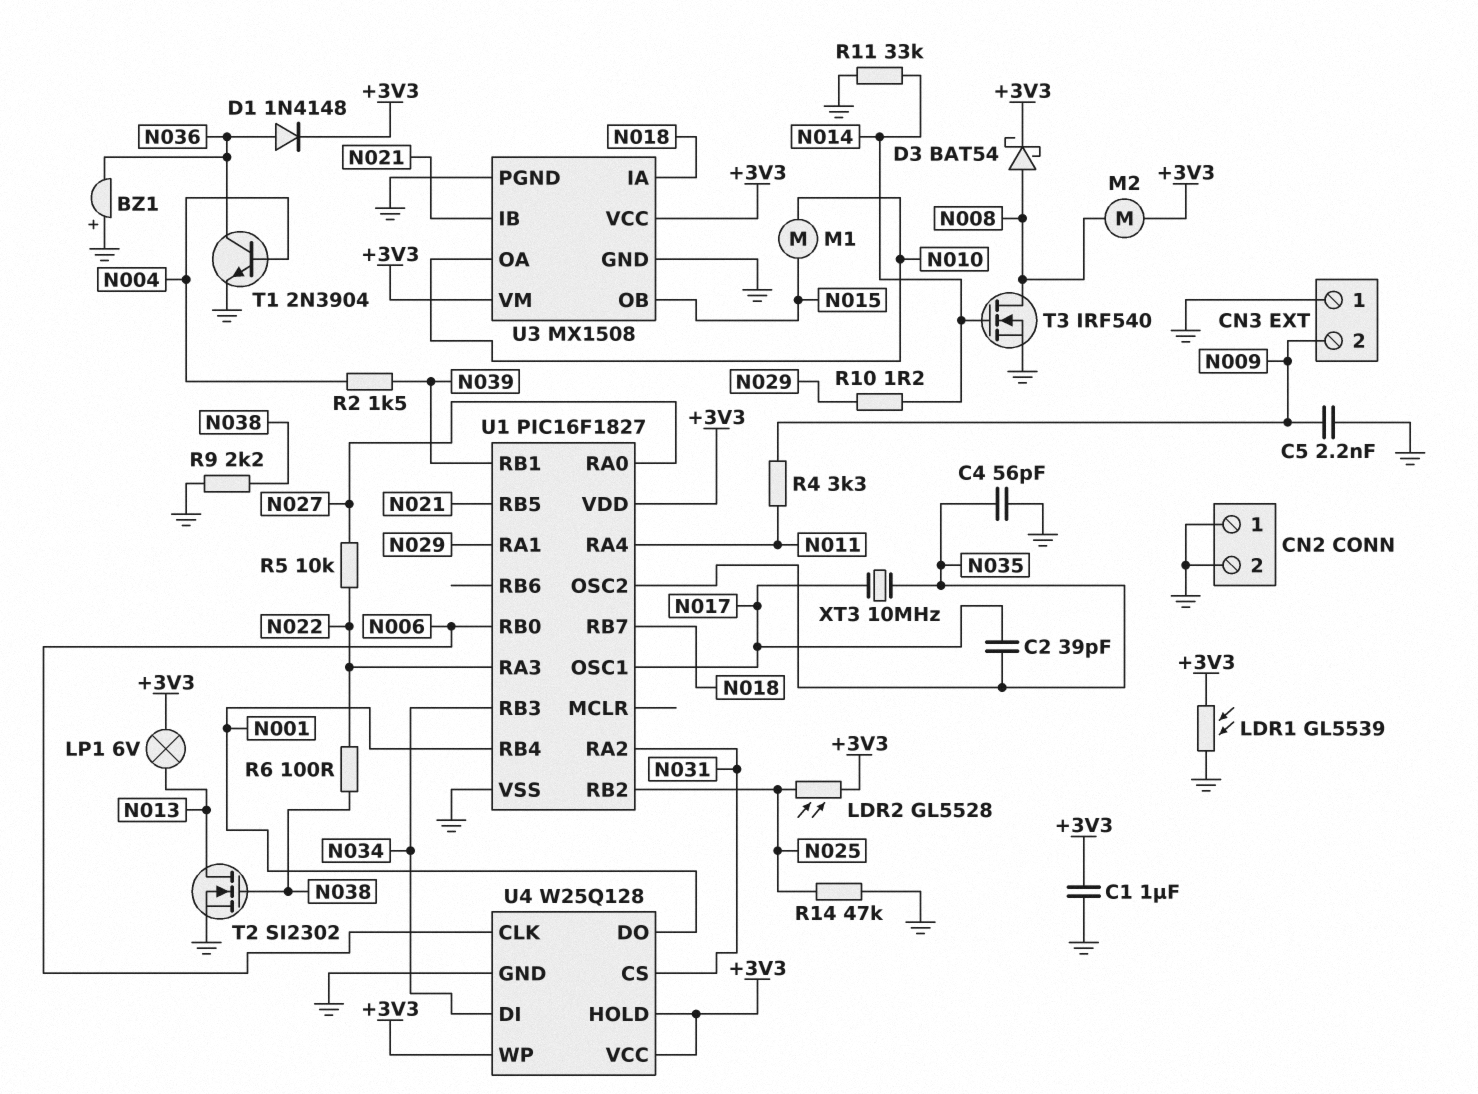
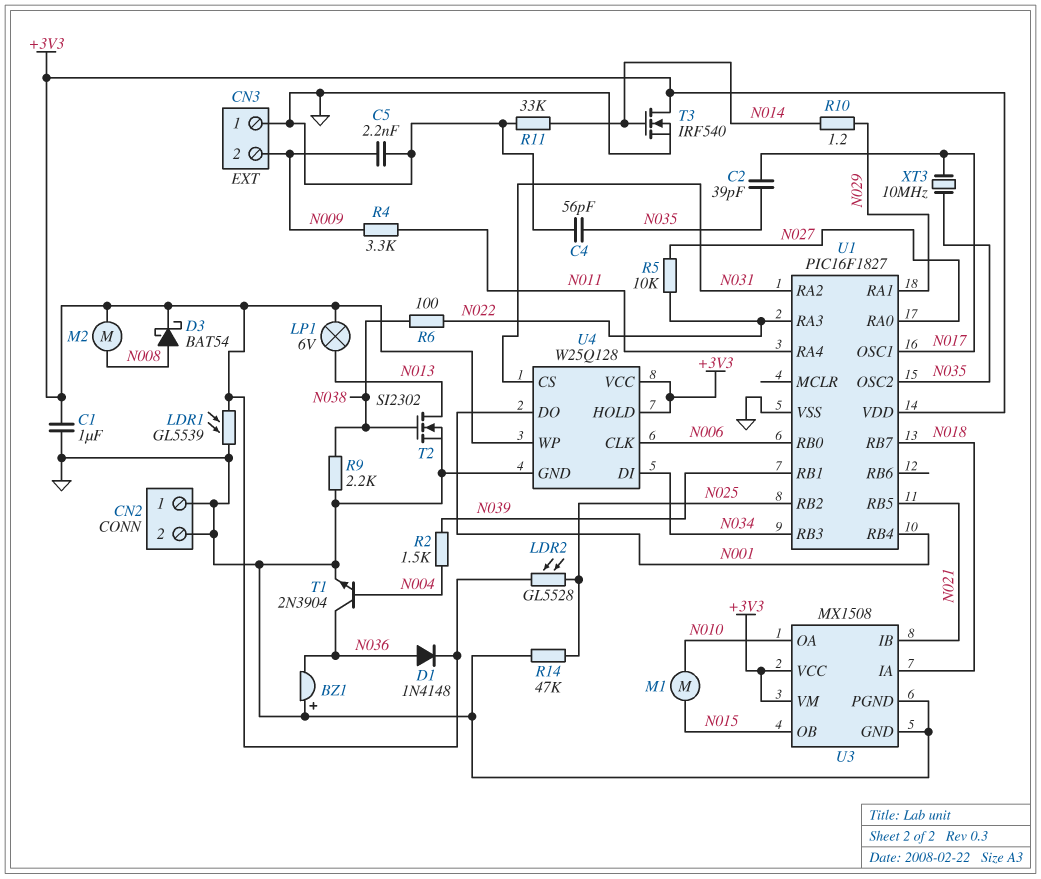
T3: NMOS IRF540 (G N014, D N008, S GND) -> NMOS IRF540 (G N014, D +3V3, S GND)

